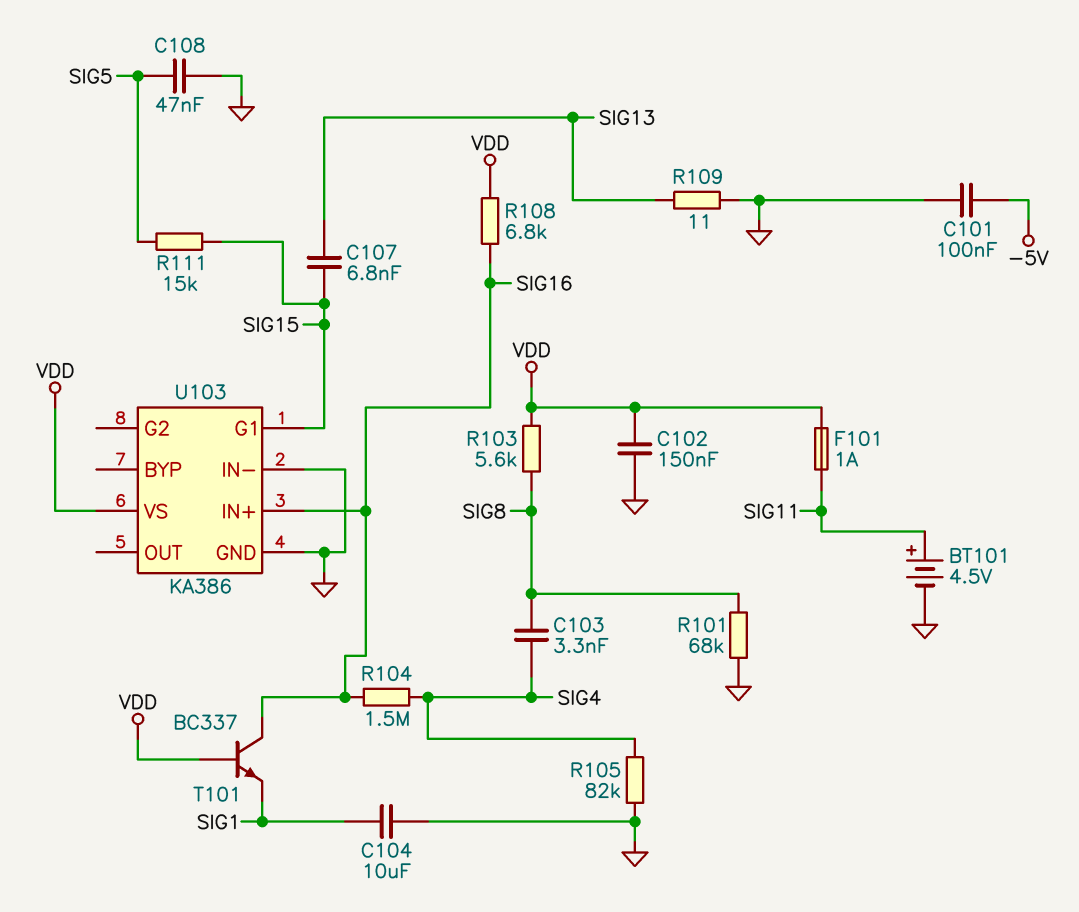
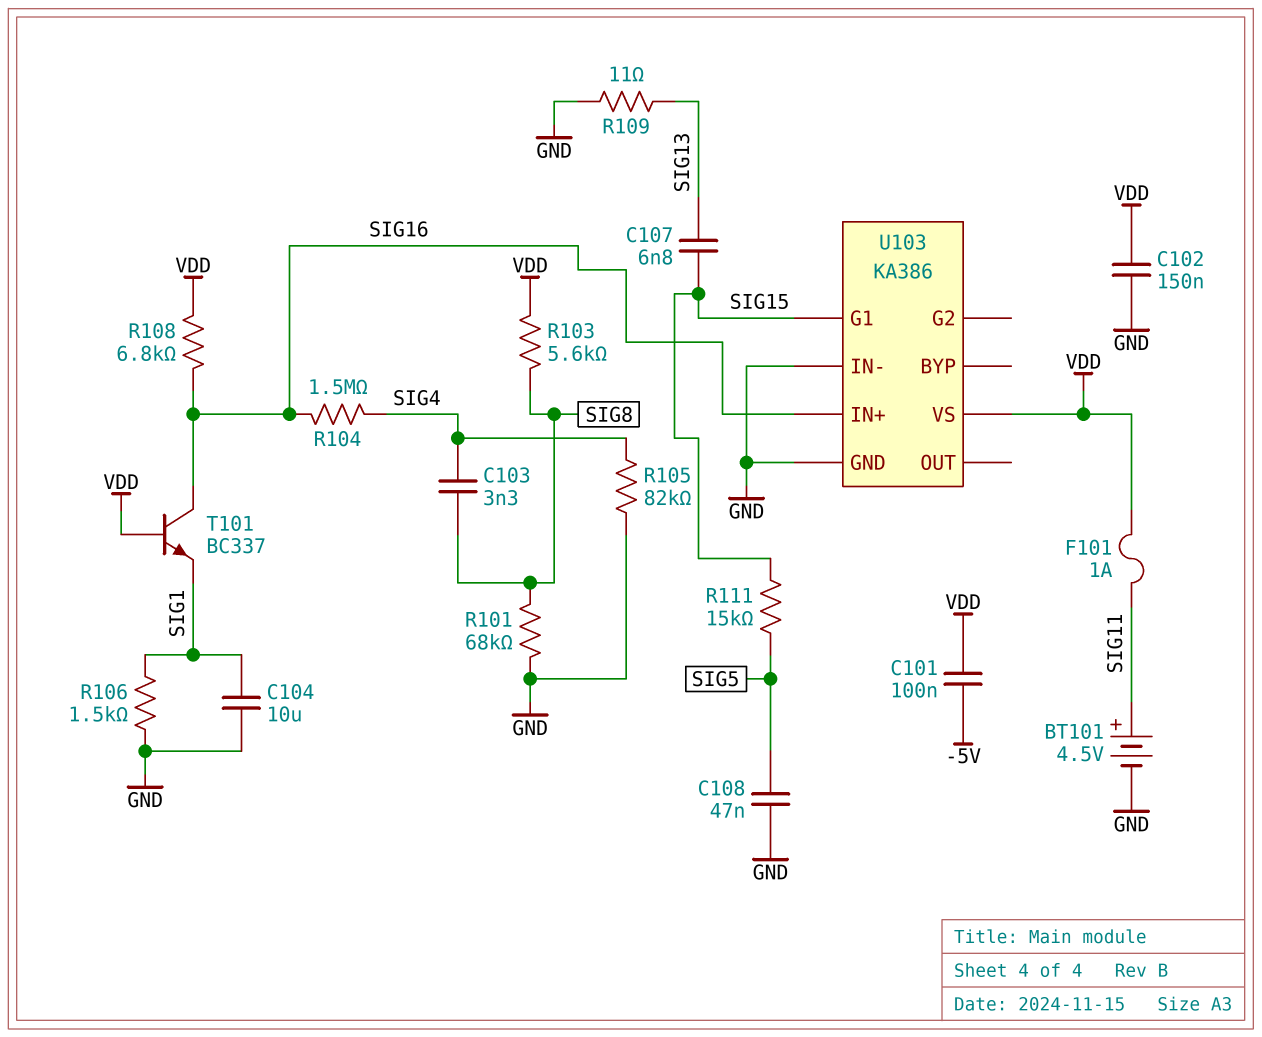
C101: 100nF (-5V, GND) -> 100nF (-5V, VDD)
R106: none -> 1.5k (GND, SIG1)

